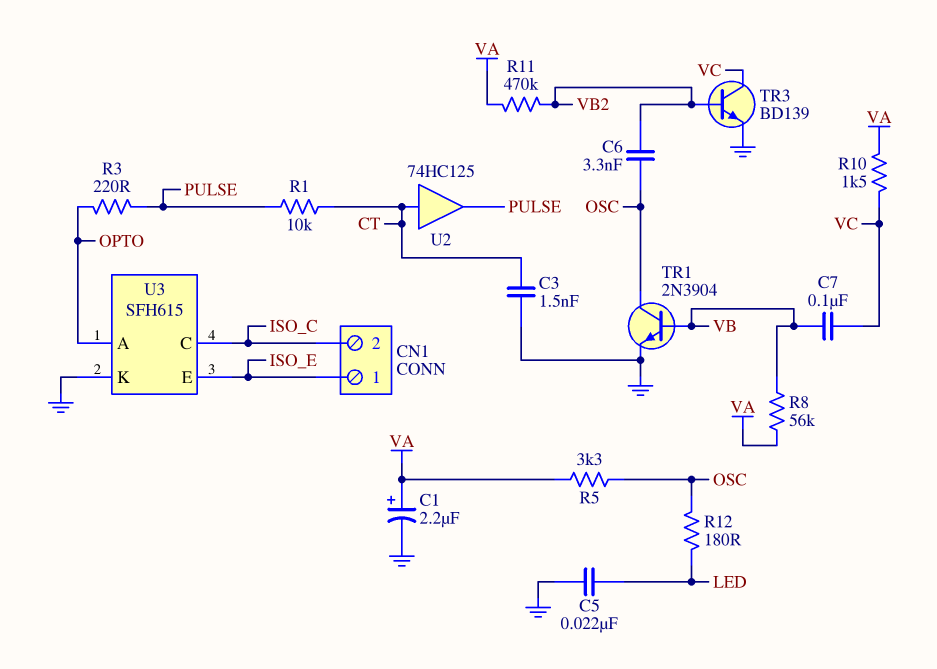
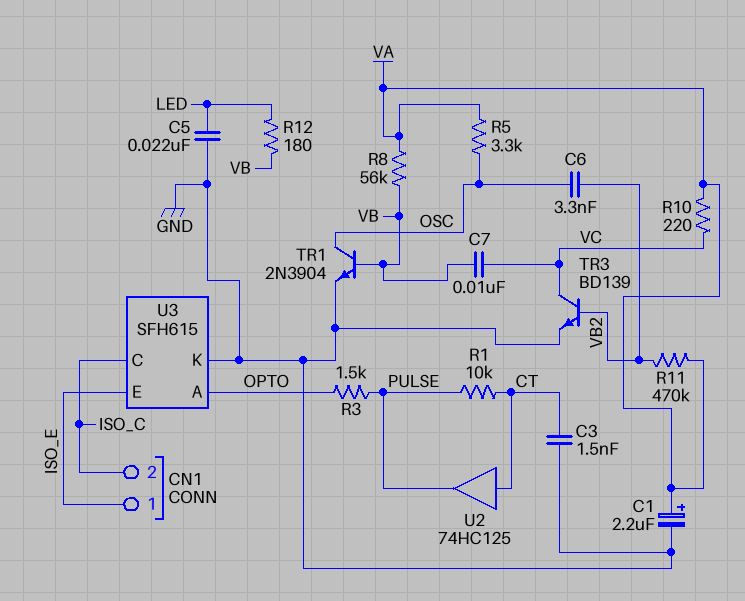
C7: 100nF (VB, VC) -> 10nF (VB, VC)
R3: 220 (OPTO, PULSE) -> 1.5k (OPTO, PULSE)
R10: 1.5k (VA, VC) -> 220 (VA, VC)
R12: 180 (LED, OSC) -> 180 (LED, VB)

